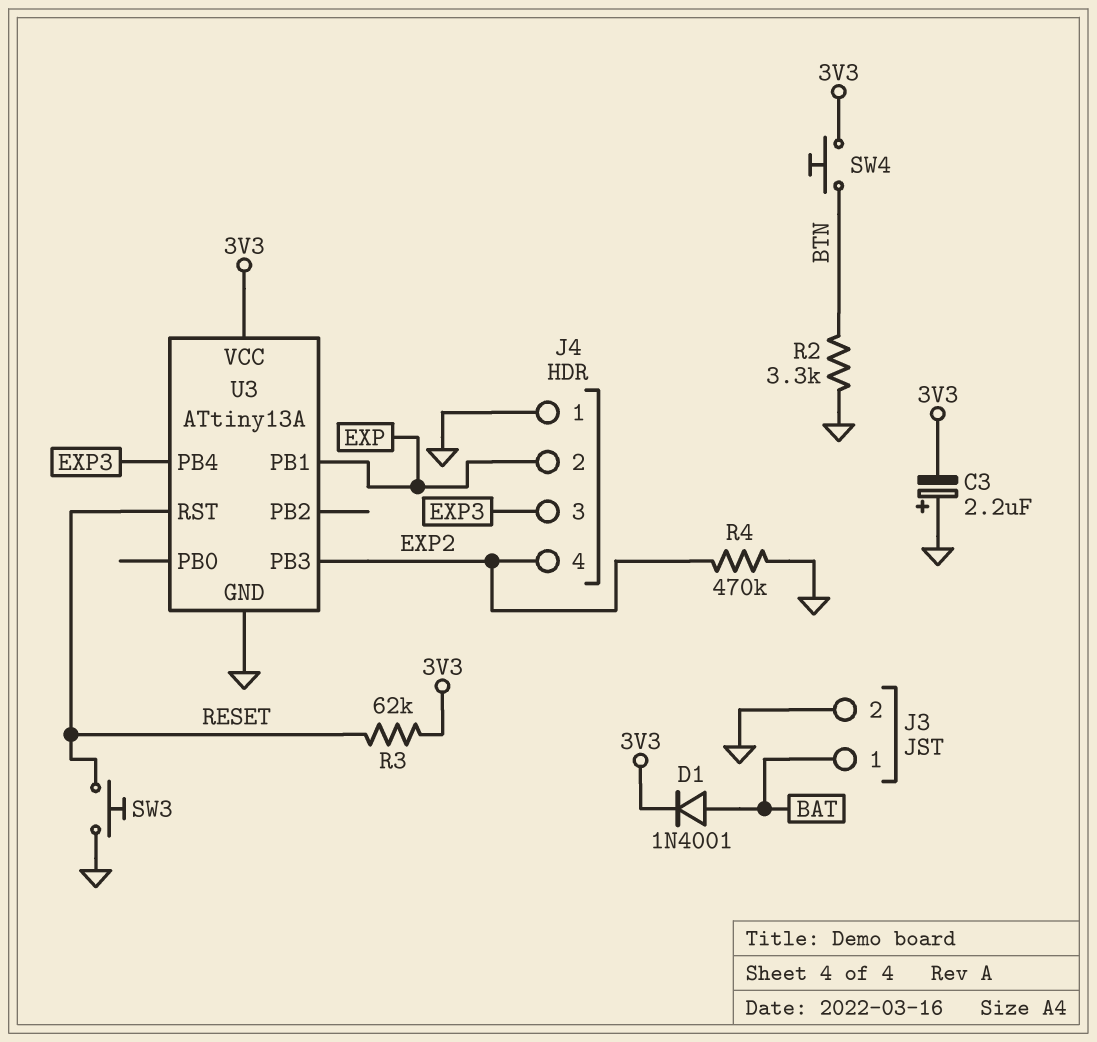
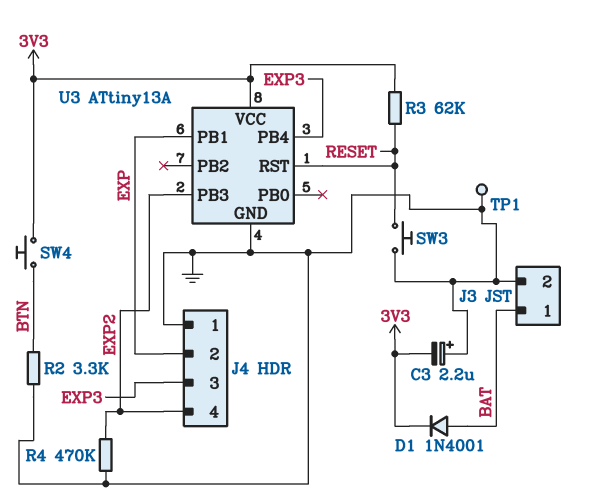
TP1: none -> test point (GND)

